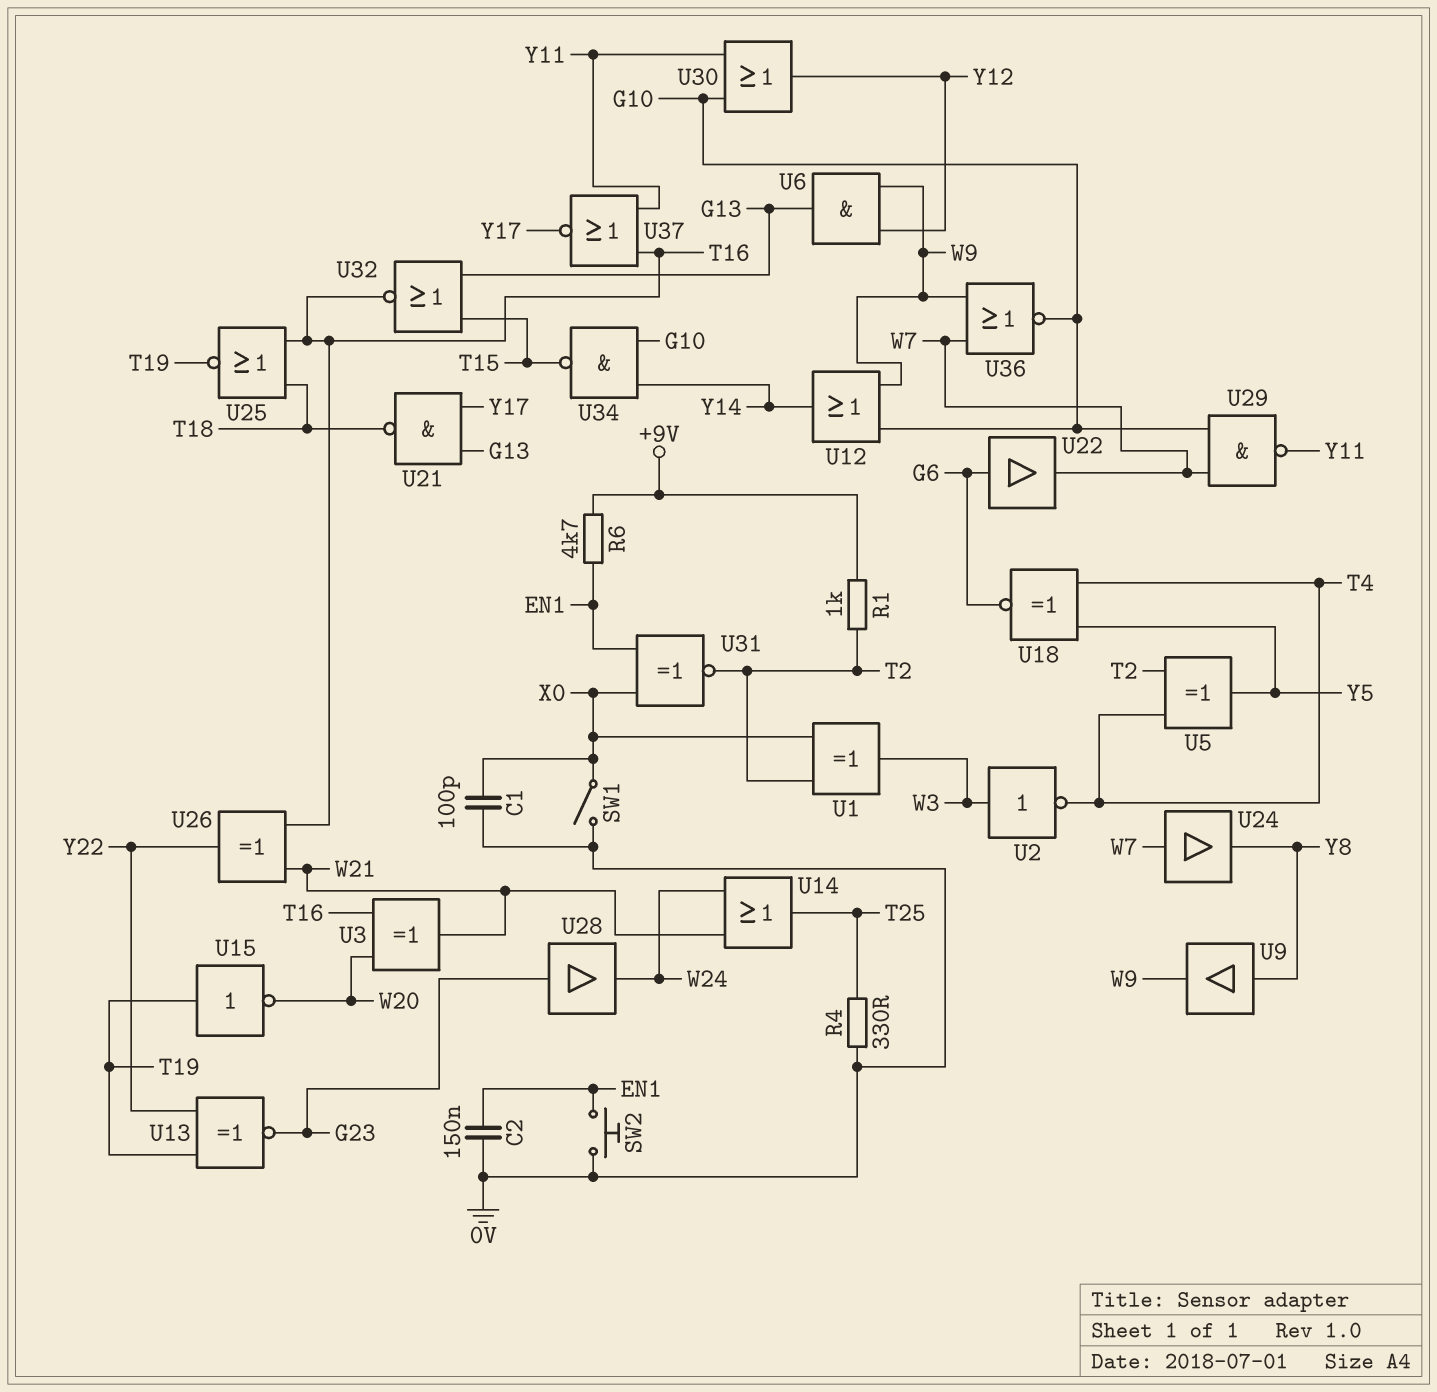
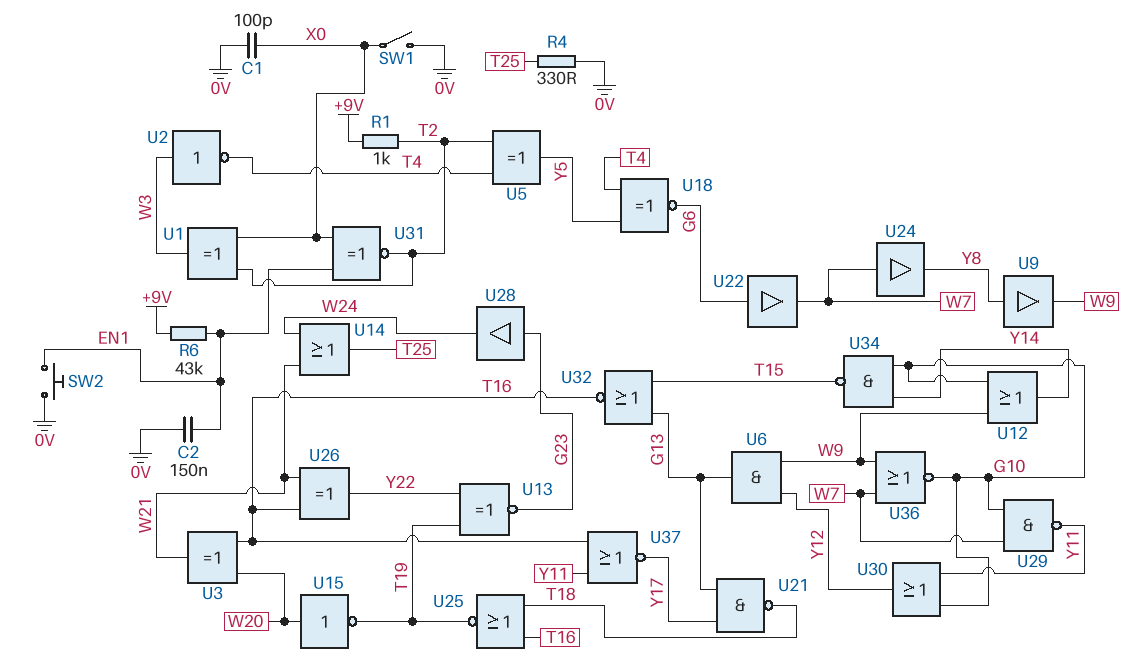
R6: 4.7k (+9V, EN1) -> 43k (+9V, EN1)
U15: NOT (in T19, out W20) -> NOT (in W20, out T19)

